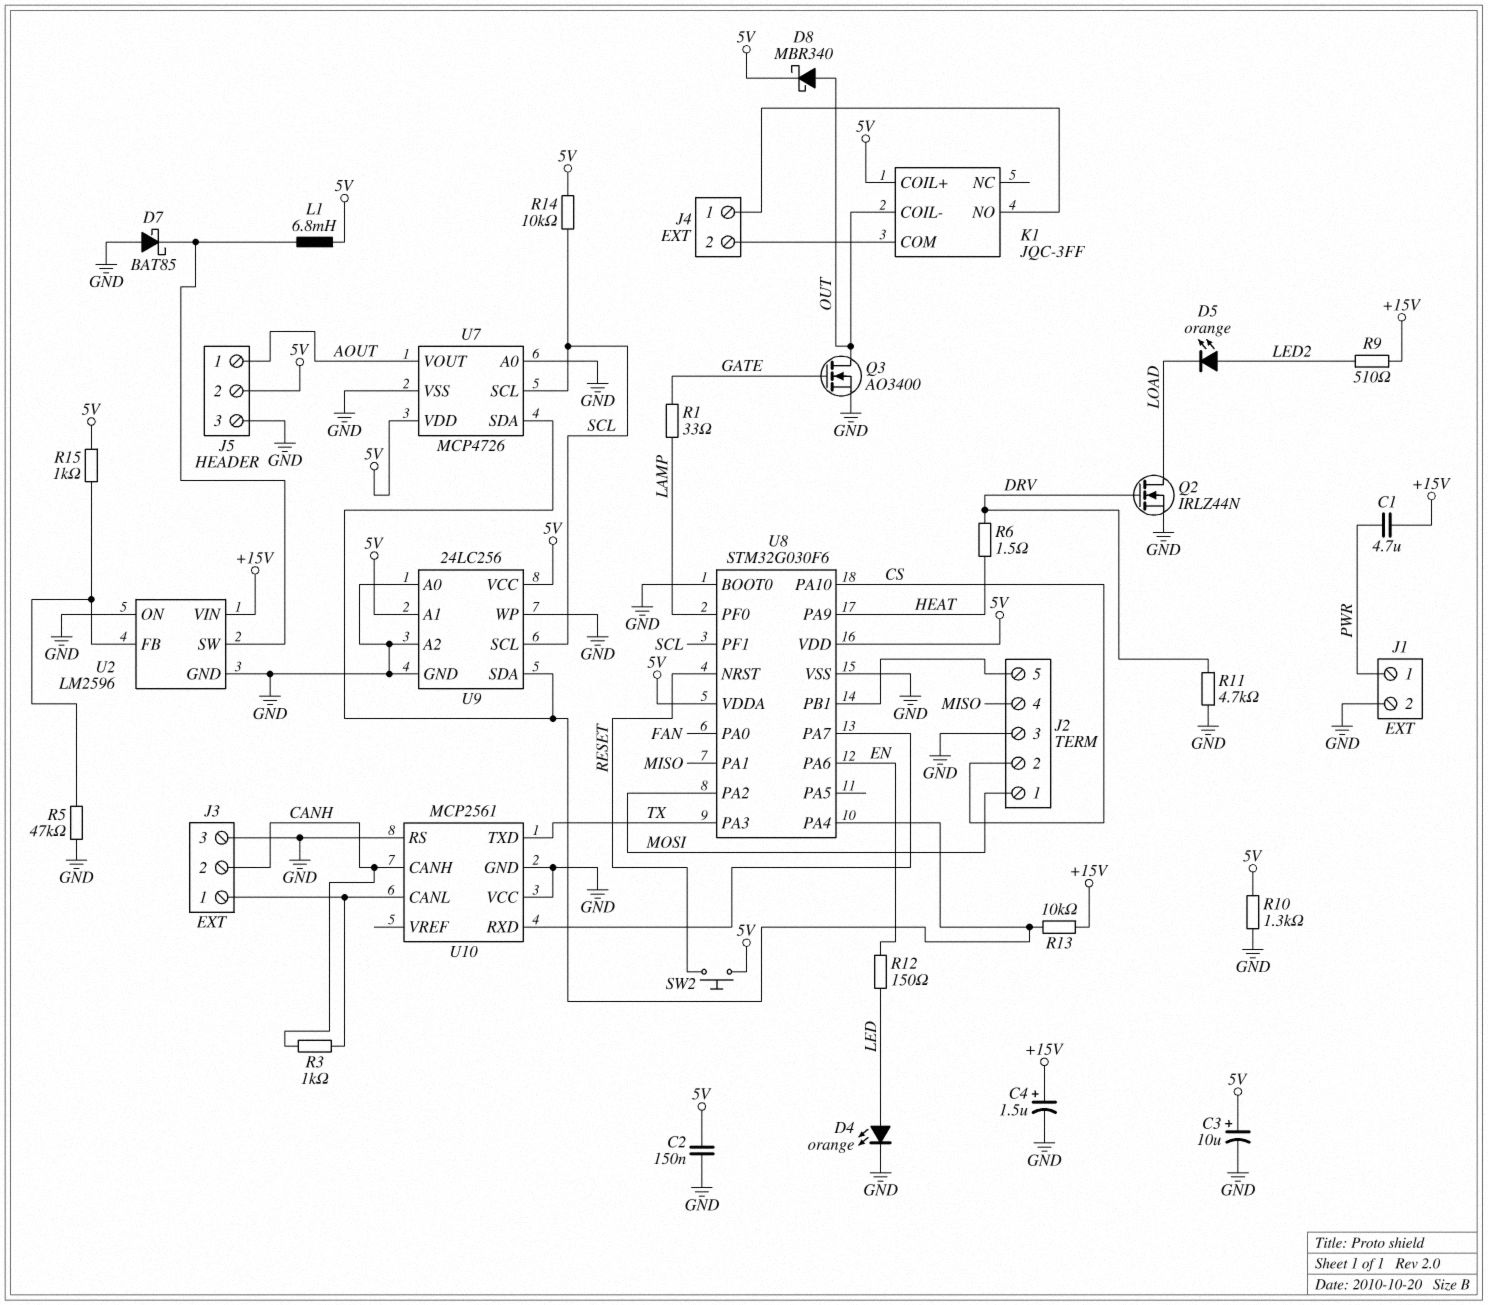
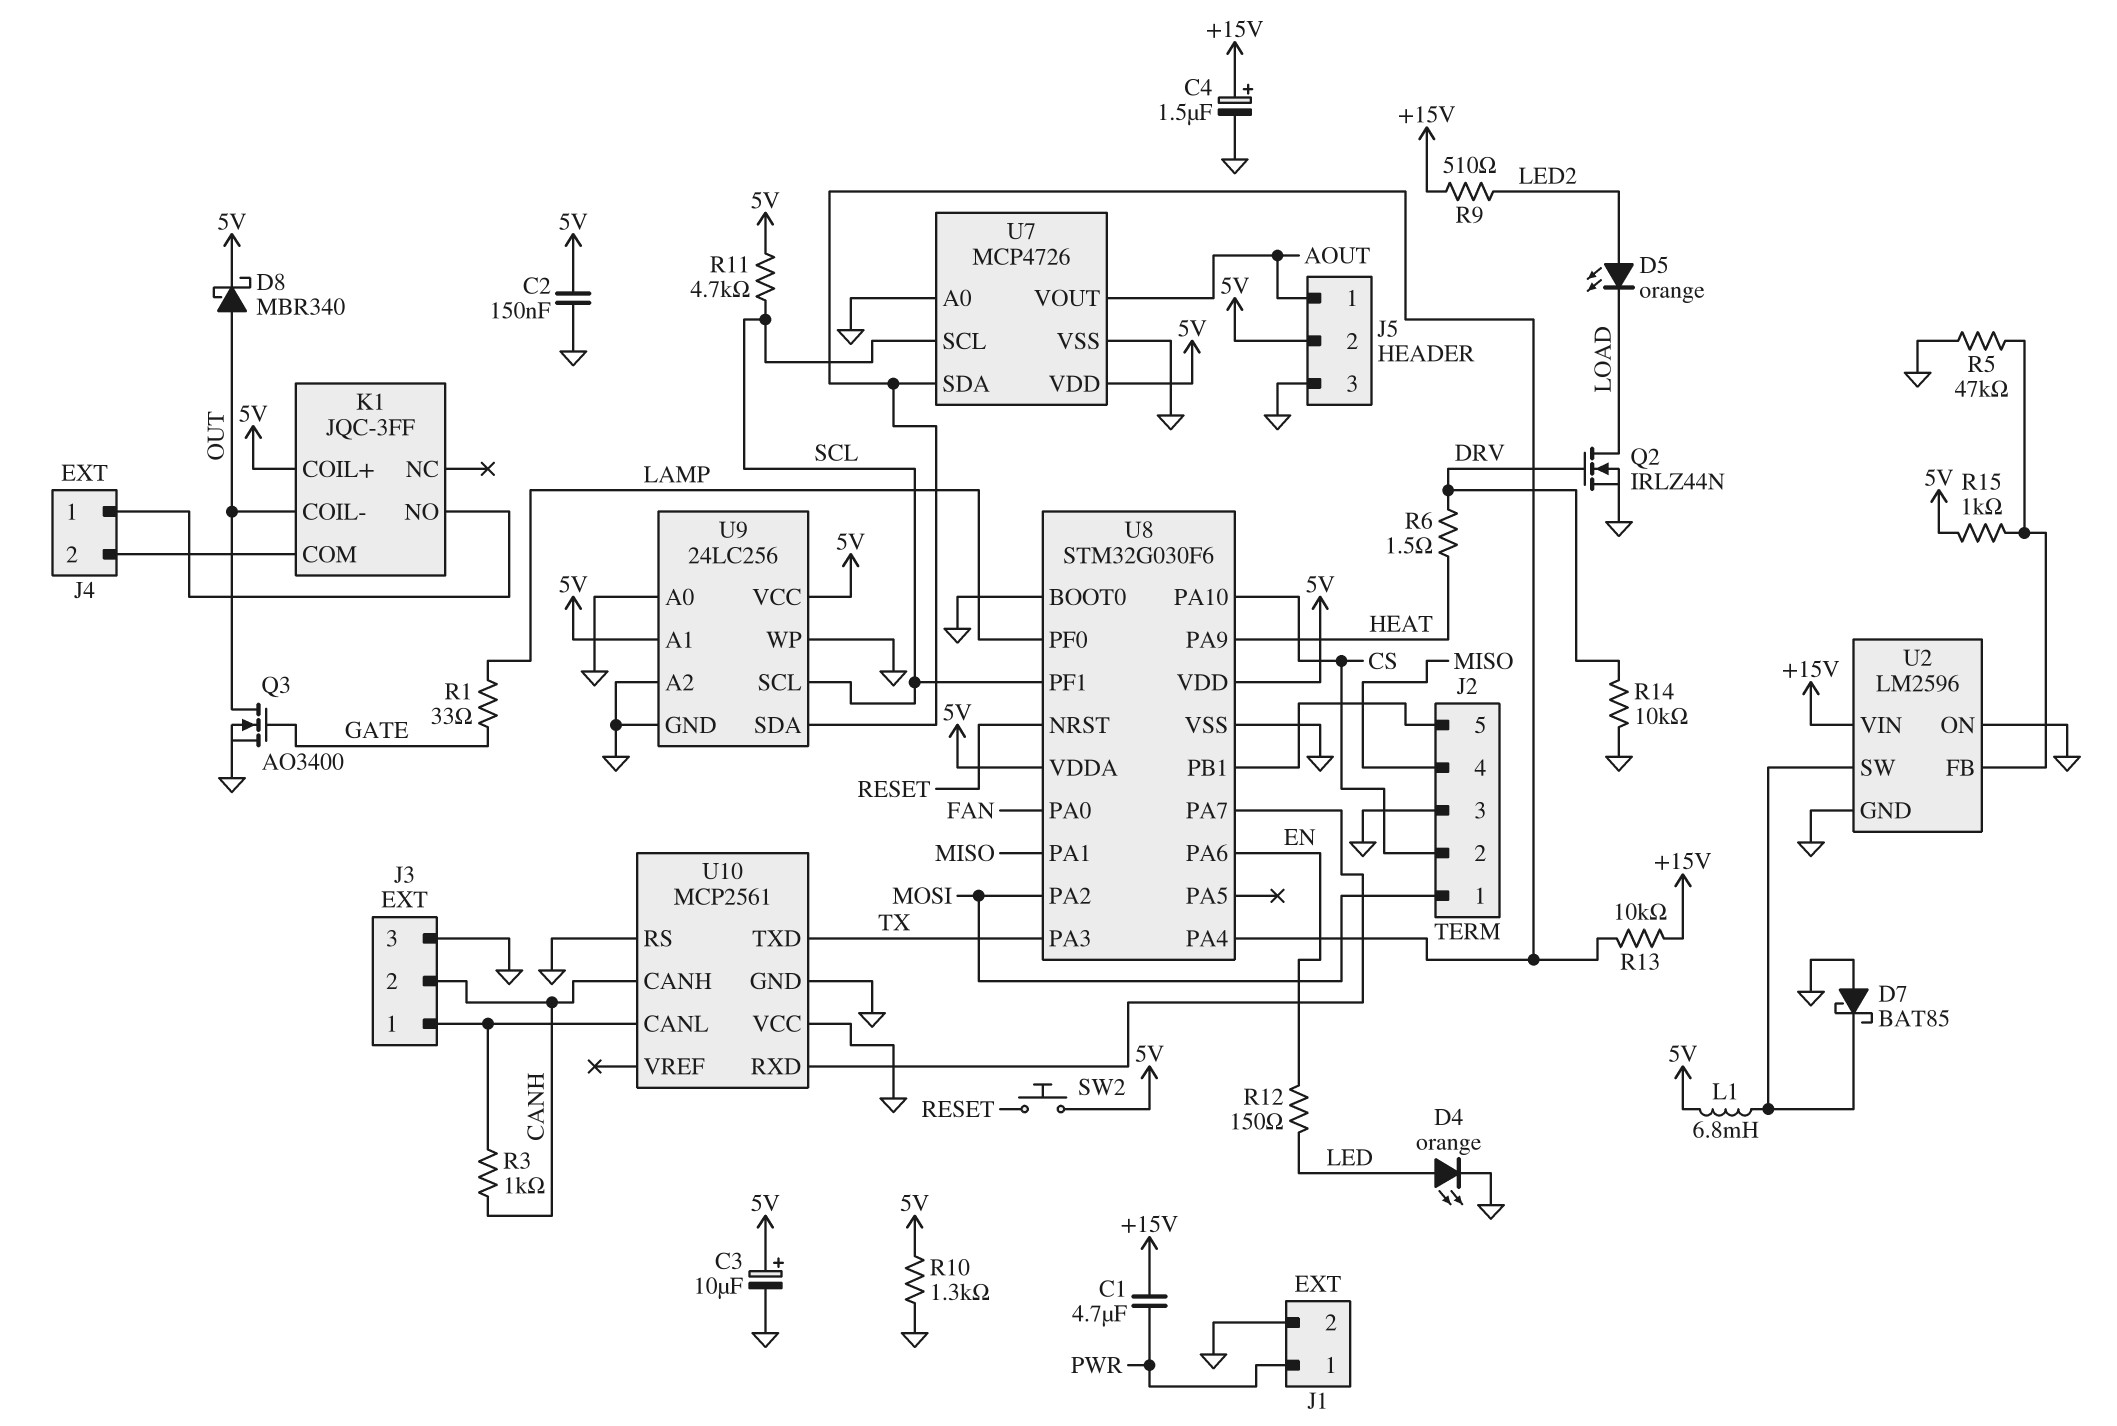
R11: 4.7k (DRV, GND) -> 4.7k (5V, SCL)
R14: 10k (5V, SCL) -> 10k (DRV, GND)

